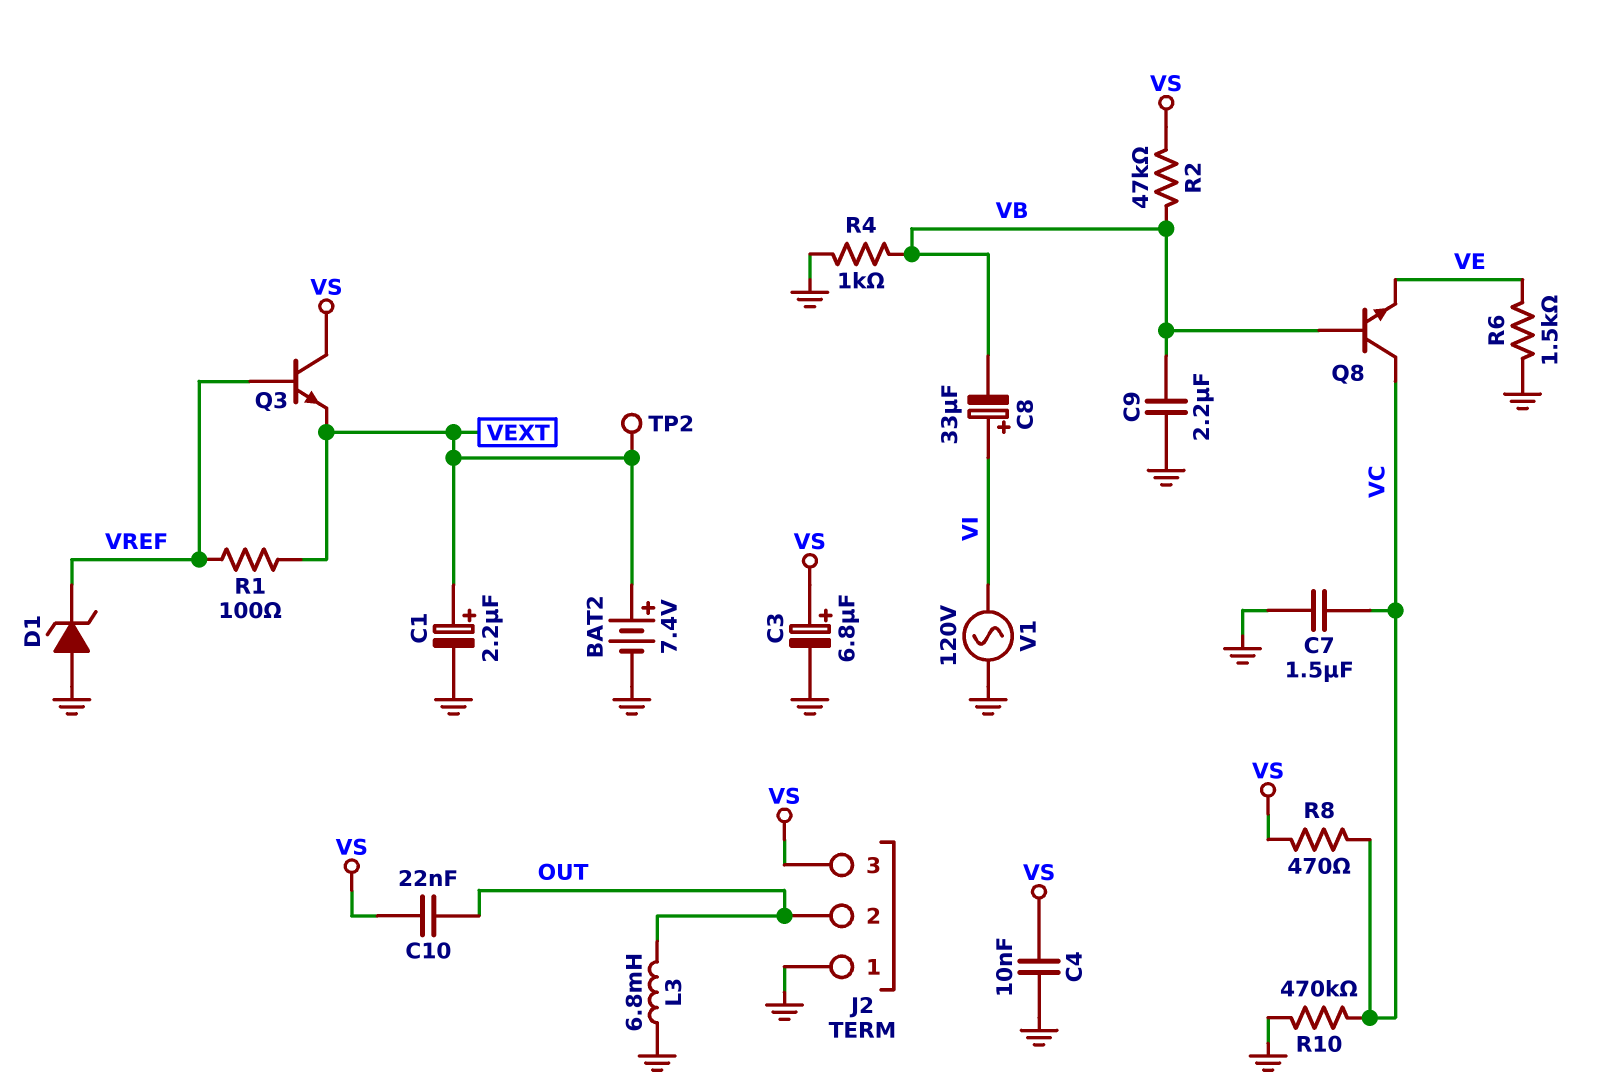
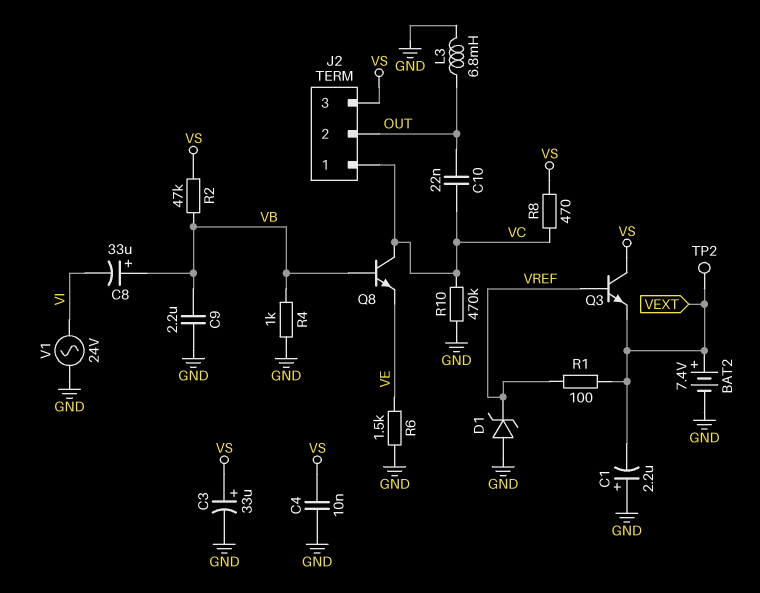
C1: 2.2uF (plus VEXT, minus GND) -> 2.2uF (plus GND, minus VEXT)
C3: 6.8uF (plus VS, minus GND) -> 33uF (plus VS, minus GND)
C7: 1.5uF (GND, VC) -> none
C8: 33uF (plus VI, minus VB) -> 33uF (plus VB, minus VI)
C10: 22nF (OUT, VS) -> 22nF (OUT, VC)
J2 pin 1: GND -> VC
V1: AC 120V (GND, VI) -> AC 24V (GND, VI)

